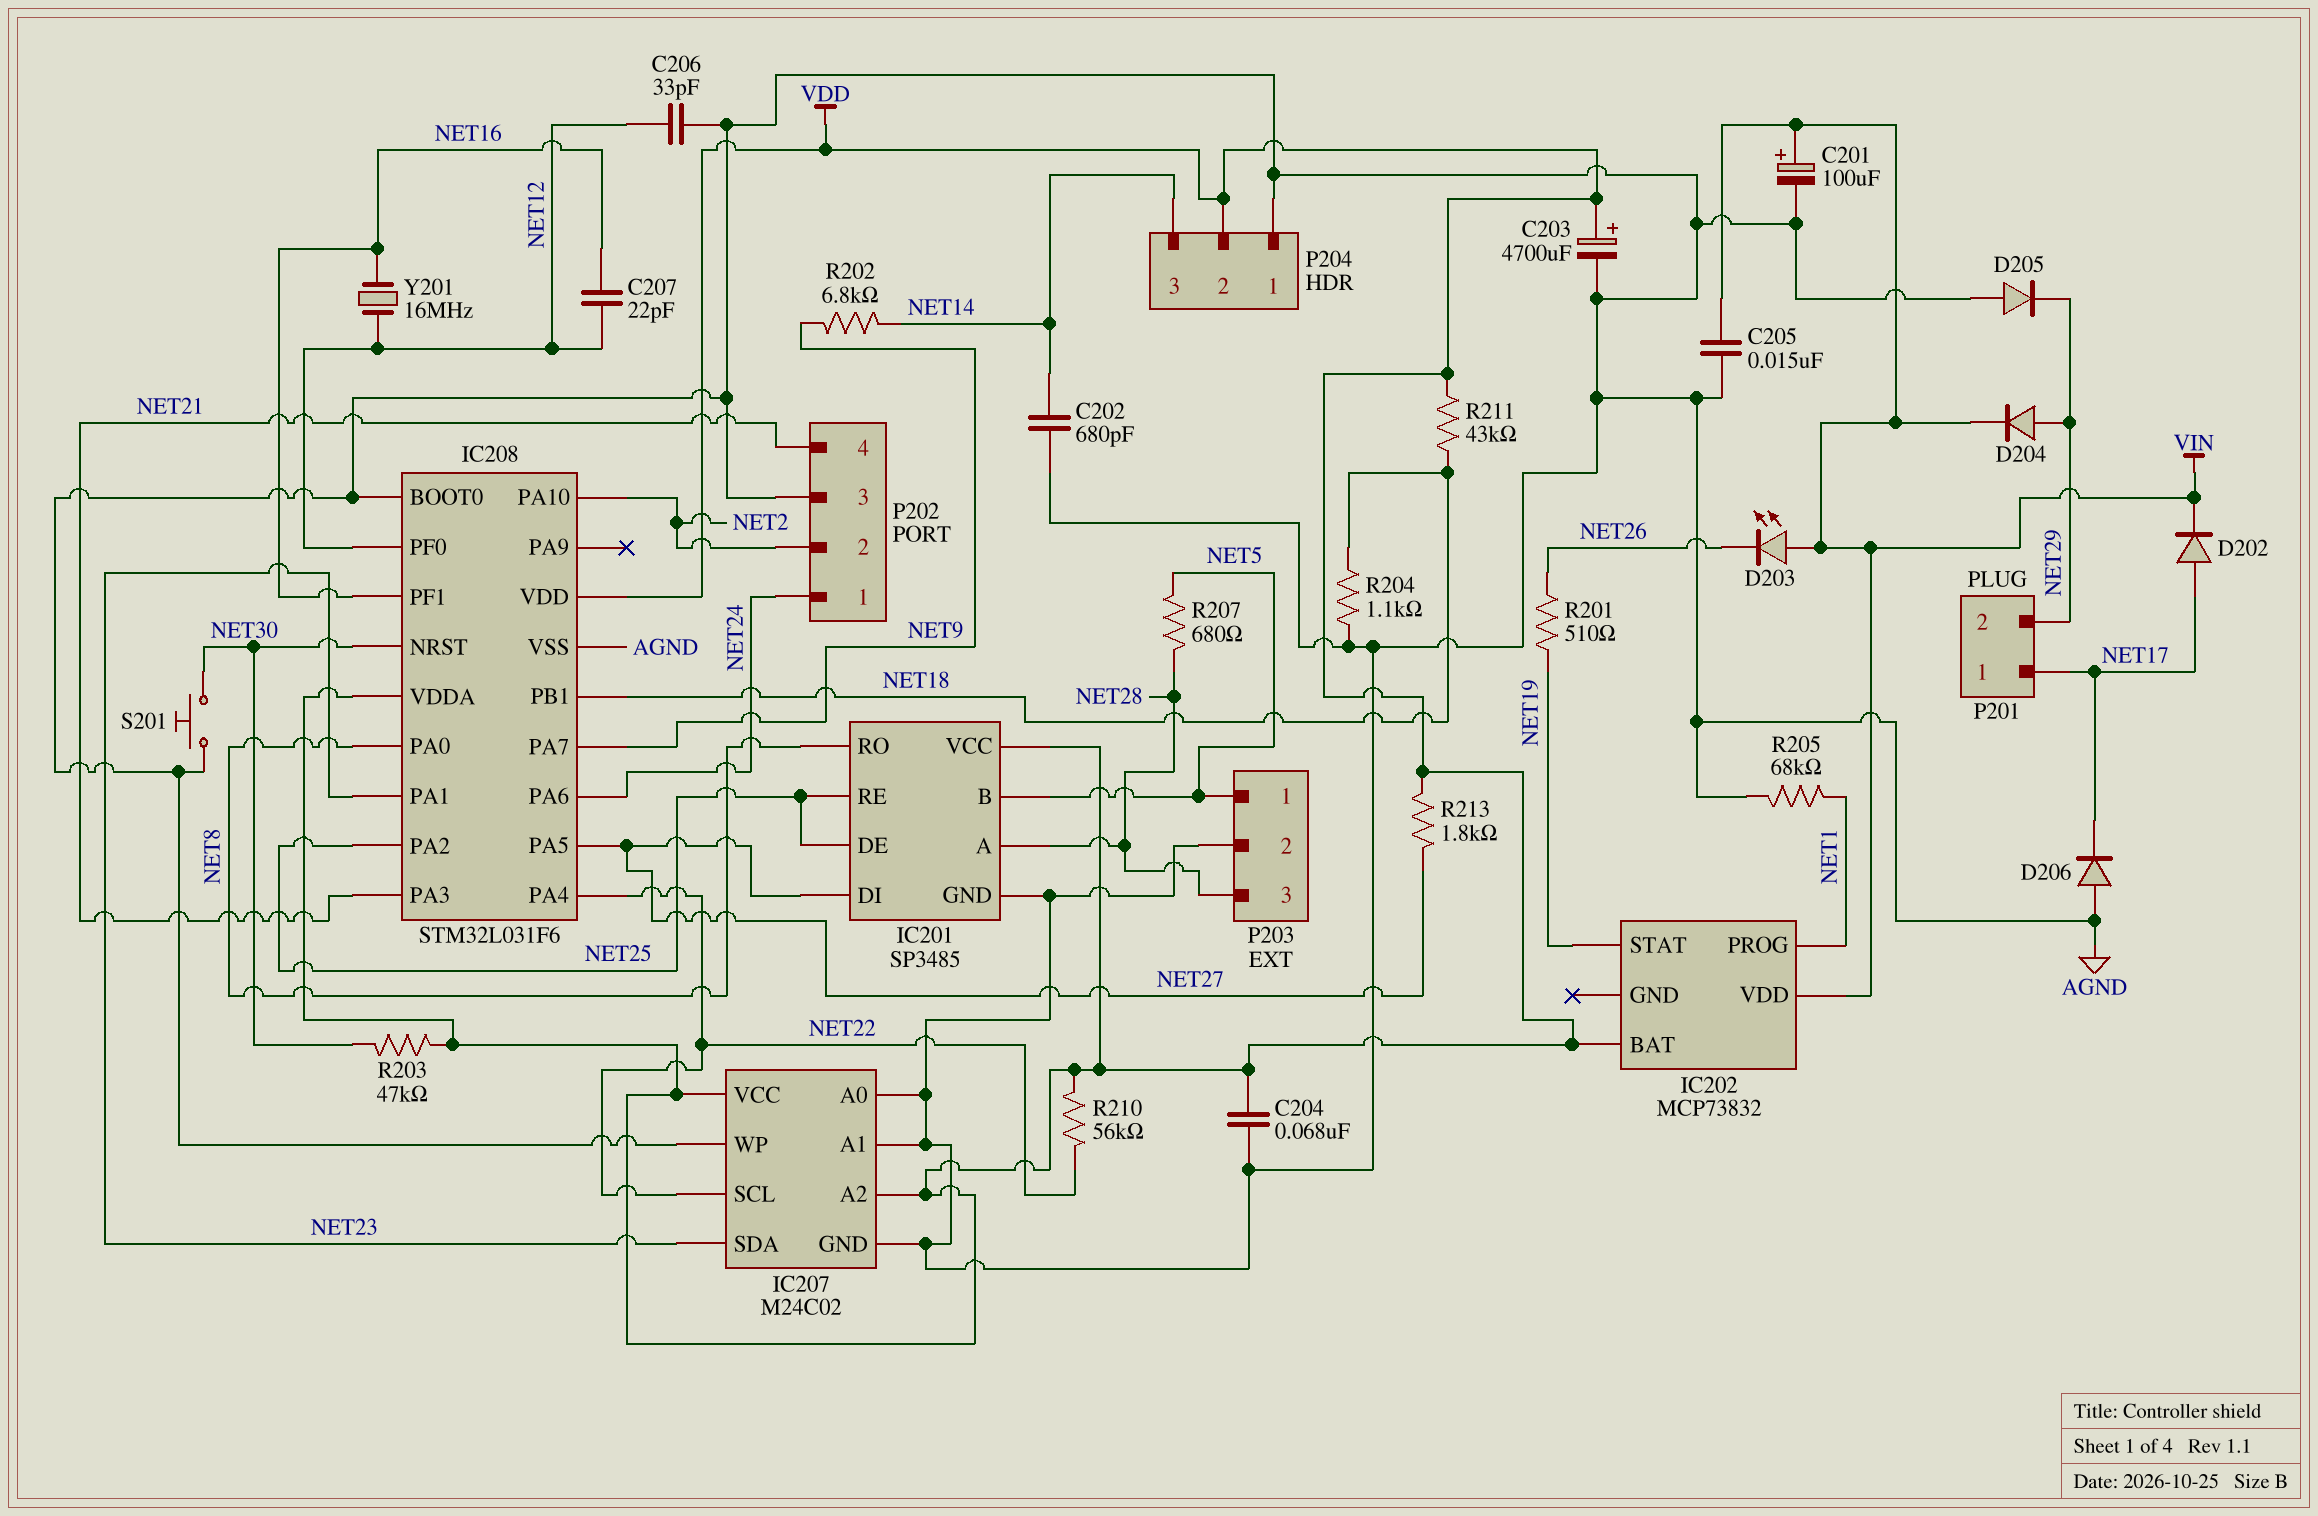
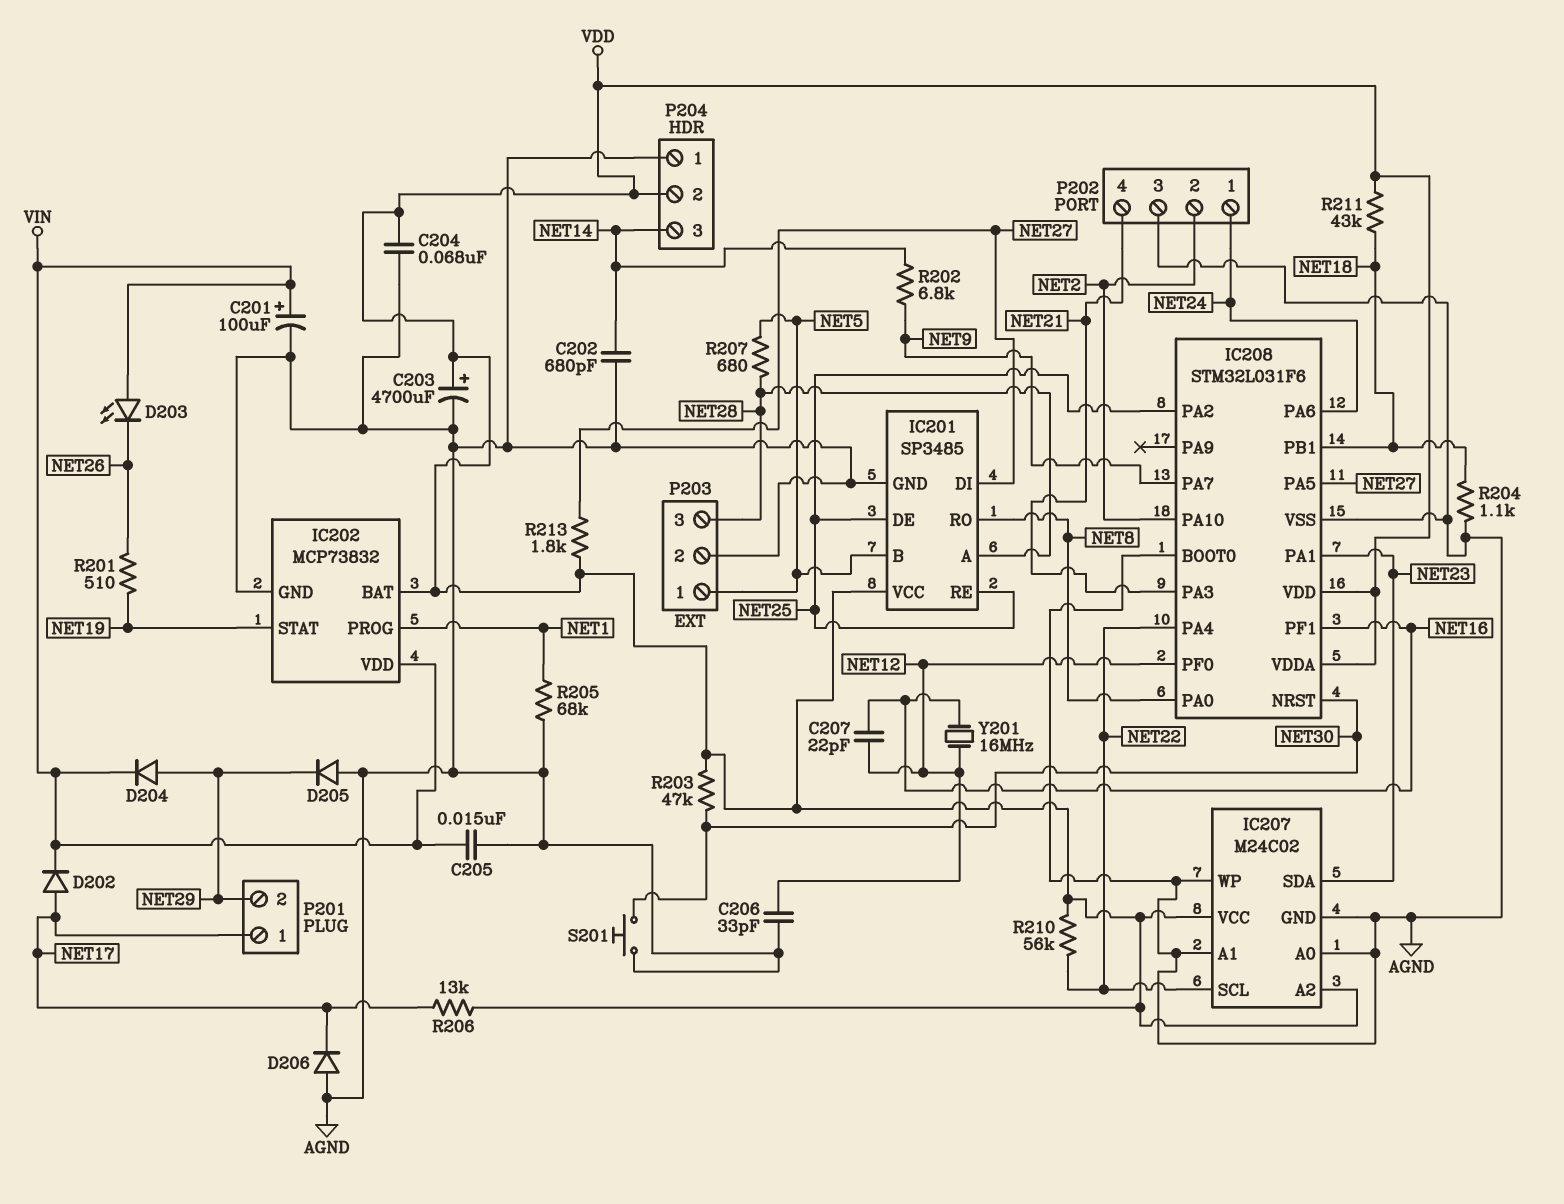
IC202 pin GND: none -> AGND
R206: none -> 13k (NET17, VDD)

